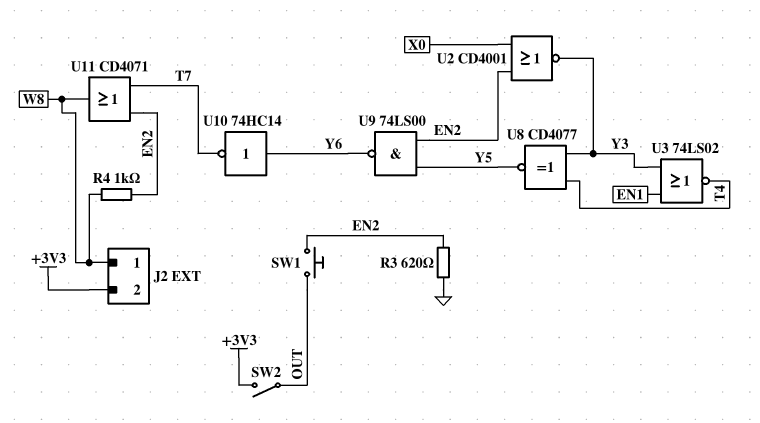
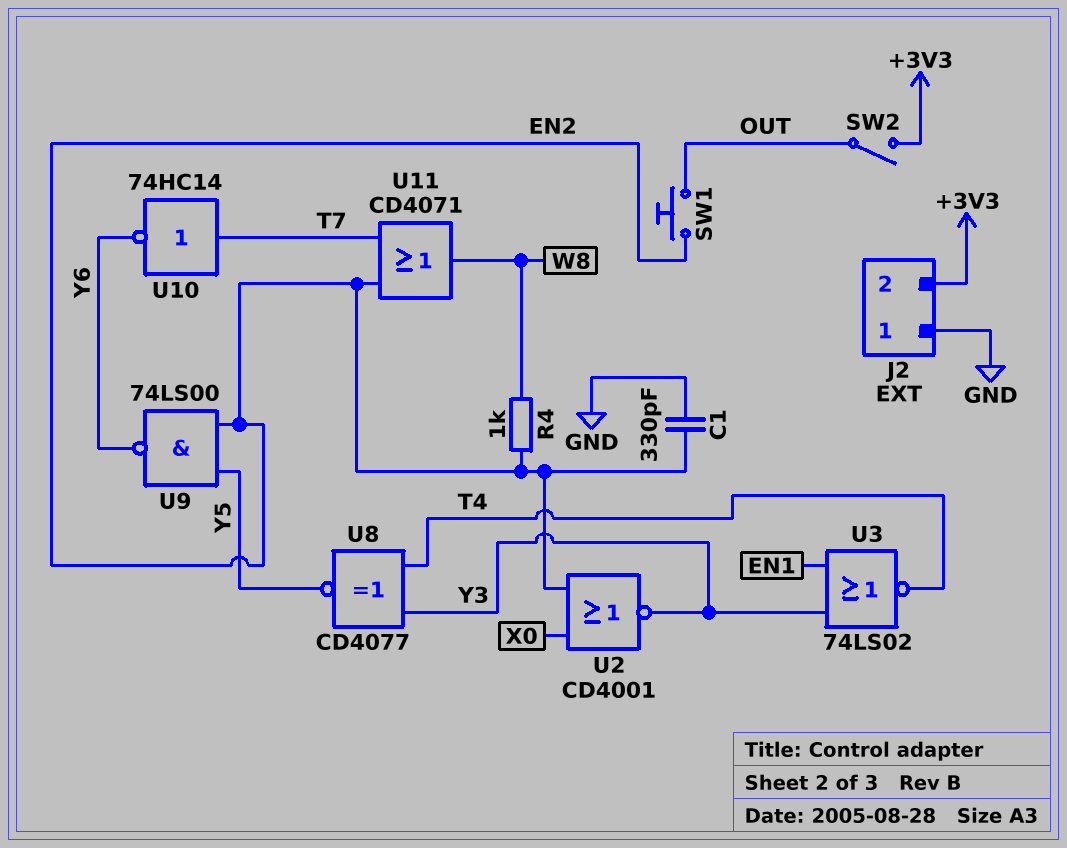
C1: none -> 330pF (EN2, GND)
J2 pin 1: W8 -> GND
R3: 620 (EN2, GND) -> none
U10: NOT 74HC14 (in Y6, out T7) -> NOT 74HC14 (in T7, out Y6)

